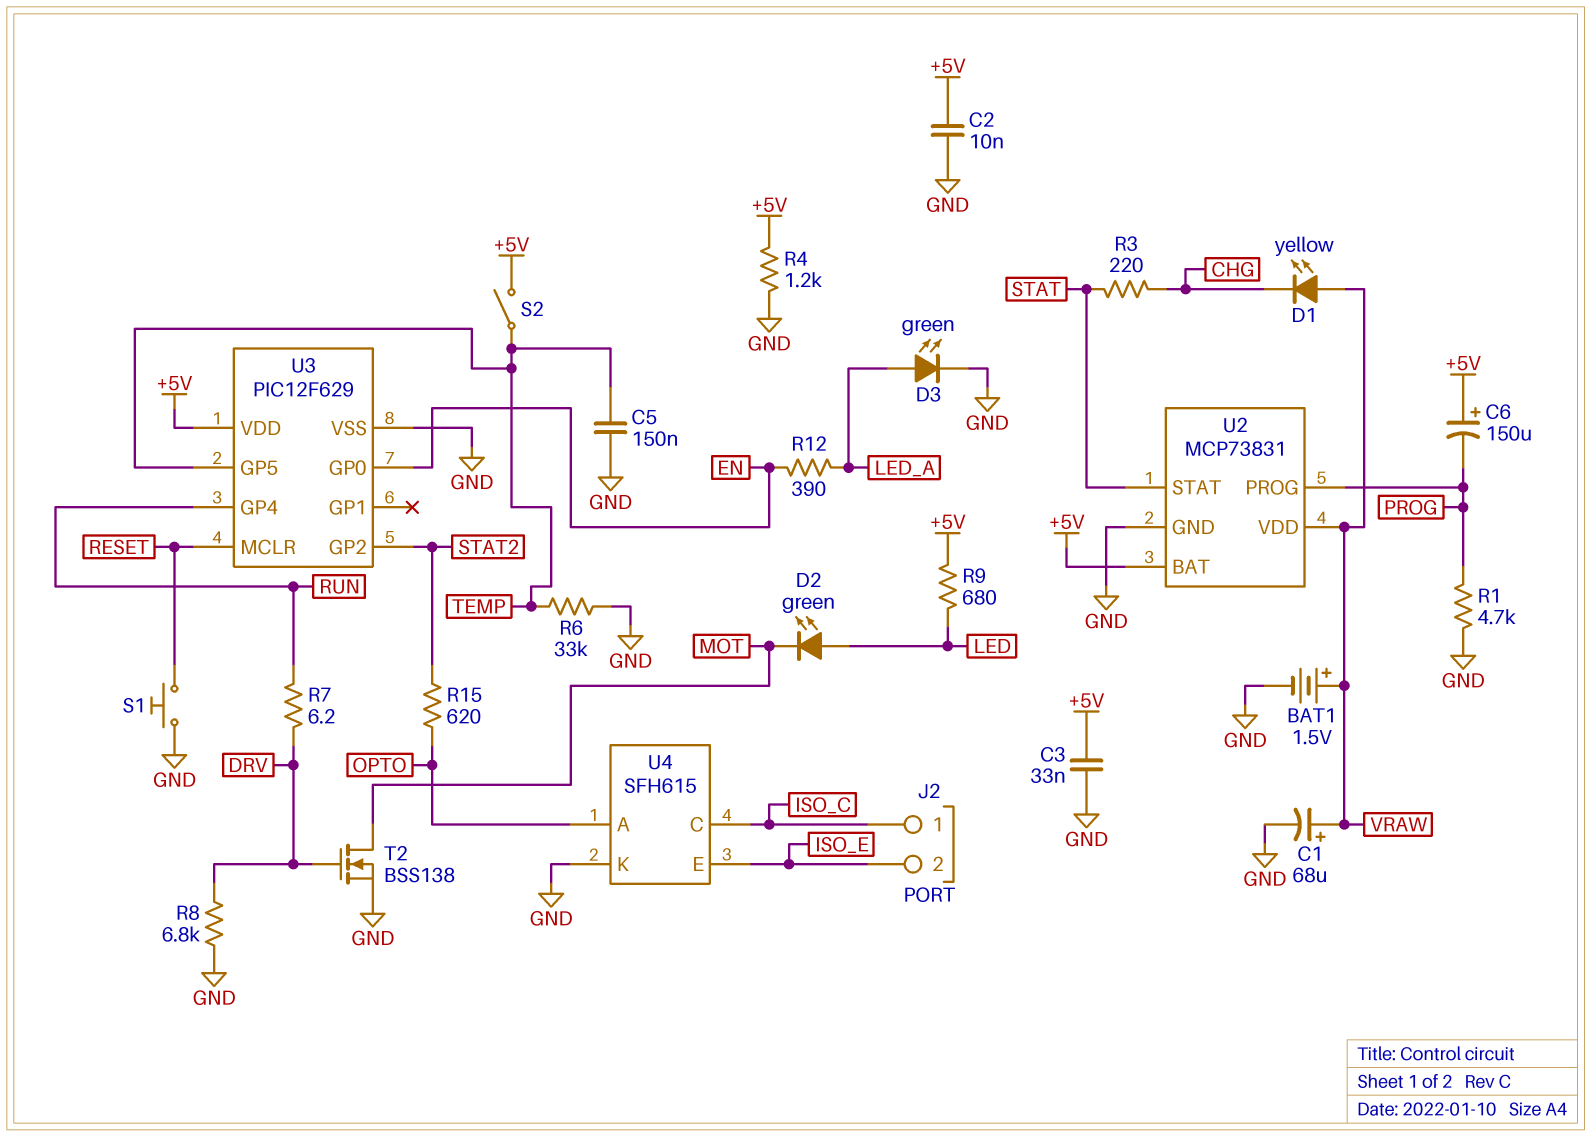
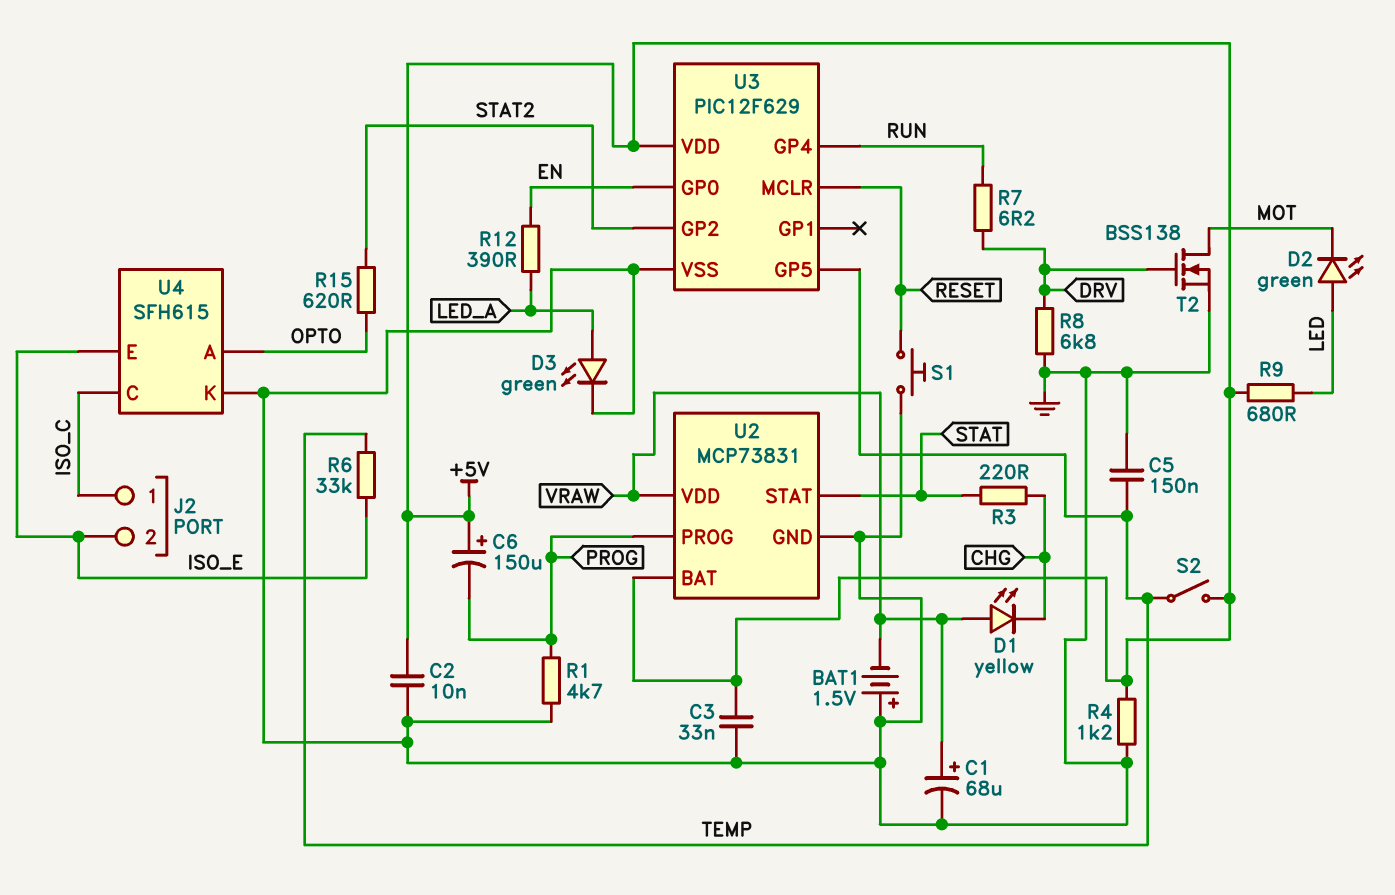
BAT1: 1.5V (plus VRAW, minus GND) -> 1.5V (plus GND, minus VRAW)
R6: 33k (GND, TEMP) -> 33k (ISO_E, TEMP)

